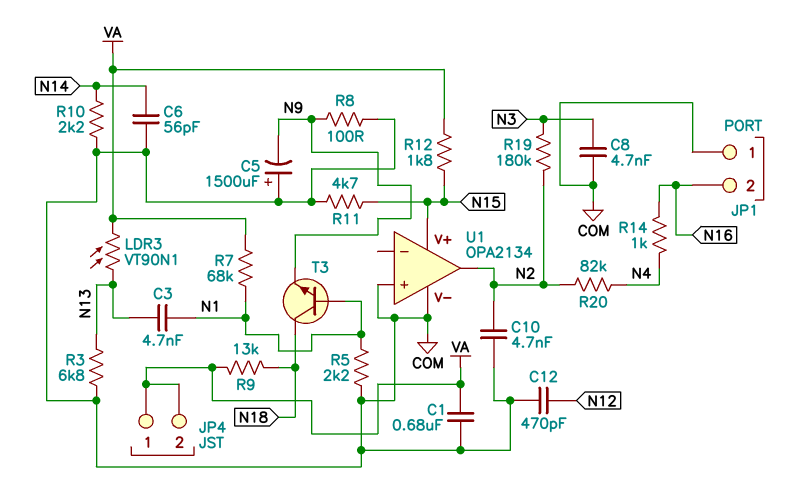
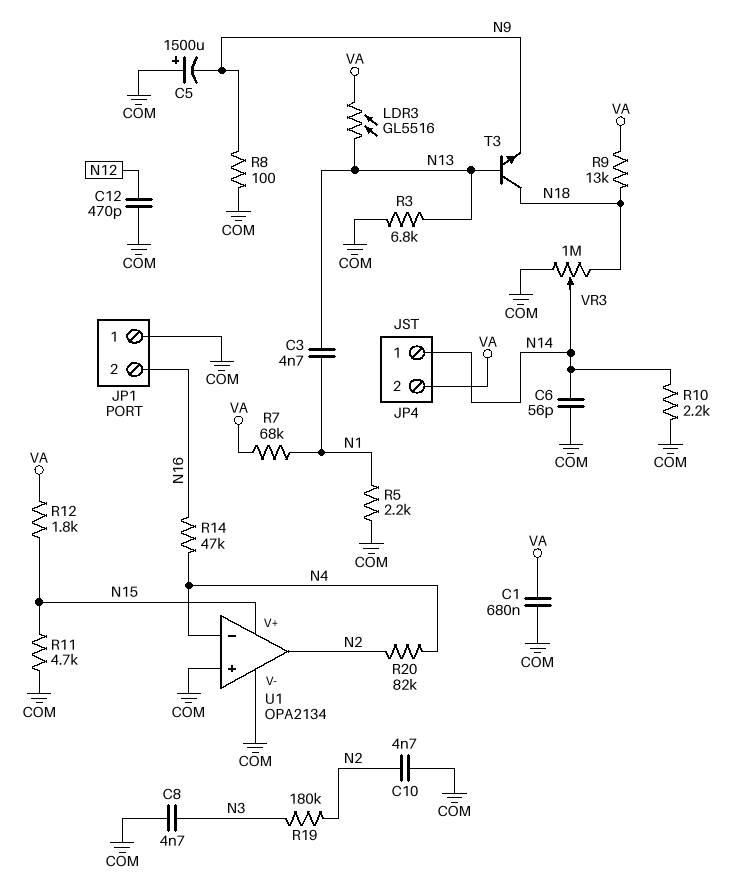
JP4 pin 1: VA -> N14
LDR3: VT90N1 (N13, VA) -> GL5516 (N13, VA)
R14: 1k (N4, N16) -> 47k (N4, N16)
T3: NPN (B N1, C N18, E N9) -> NPN (B N13, C N18, E N9)
U1 pin in-: none -> N4
VR3: none -> 1M (COM, N18, wiper N14)

